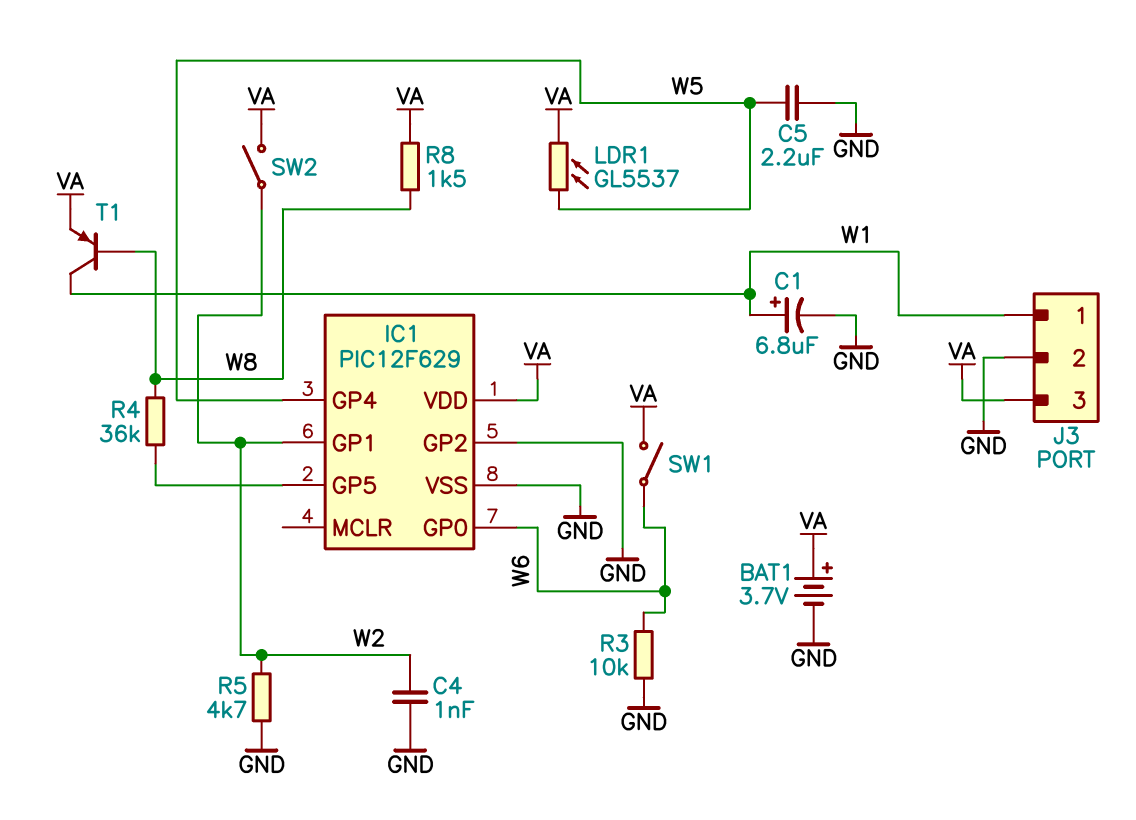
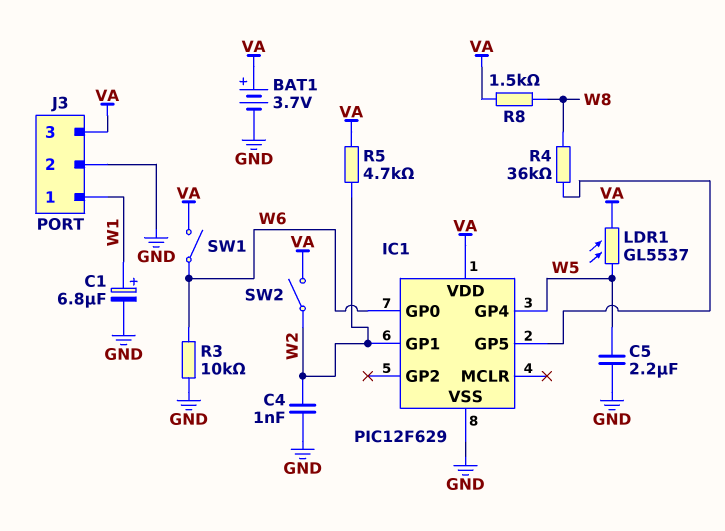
IC1 pin GP2: GND -> none
R5: 4.7k (GND, W2) -> 4.7k (VA, W2)
T1: PNP (B W8, C W1, E VA) -> none

